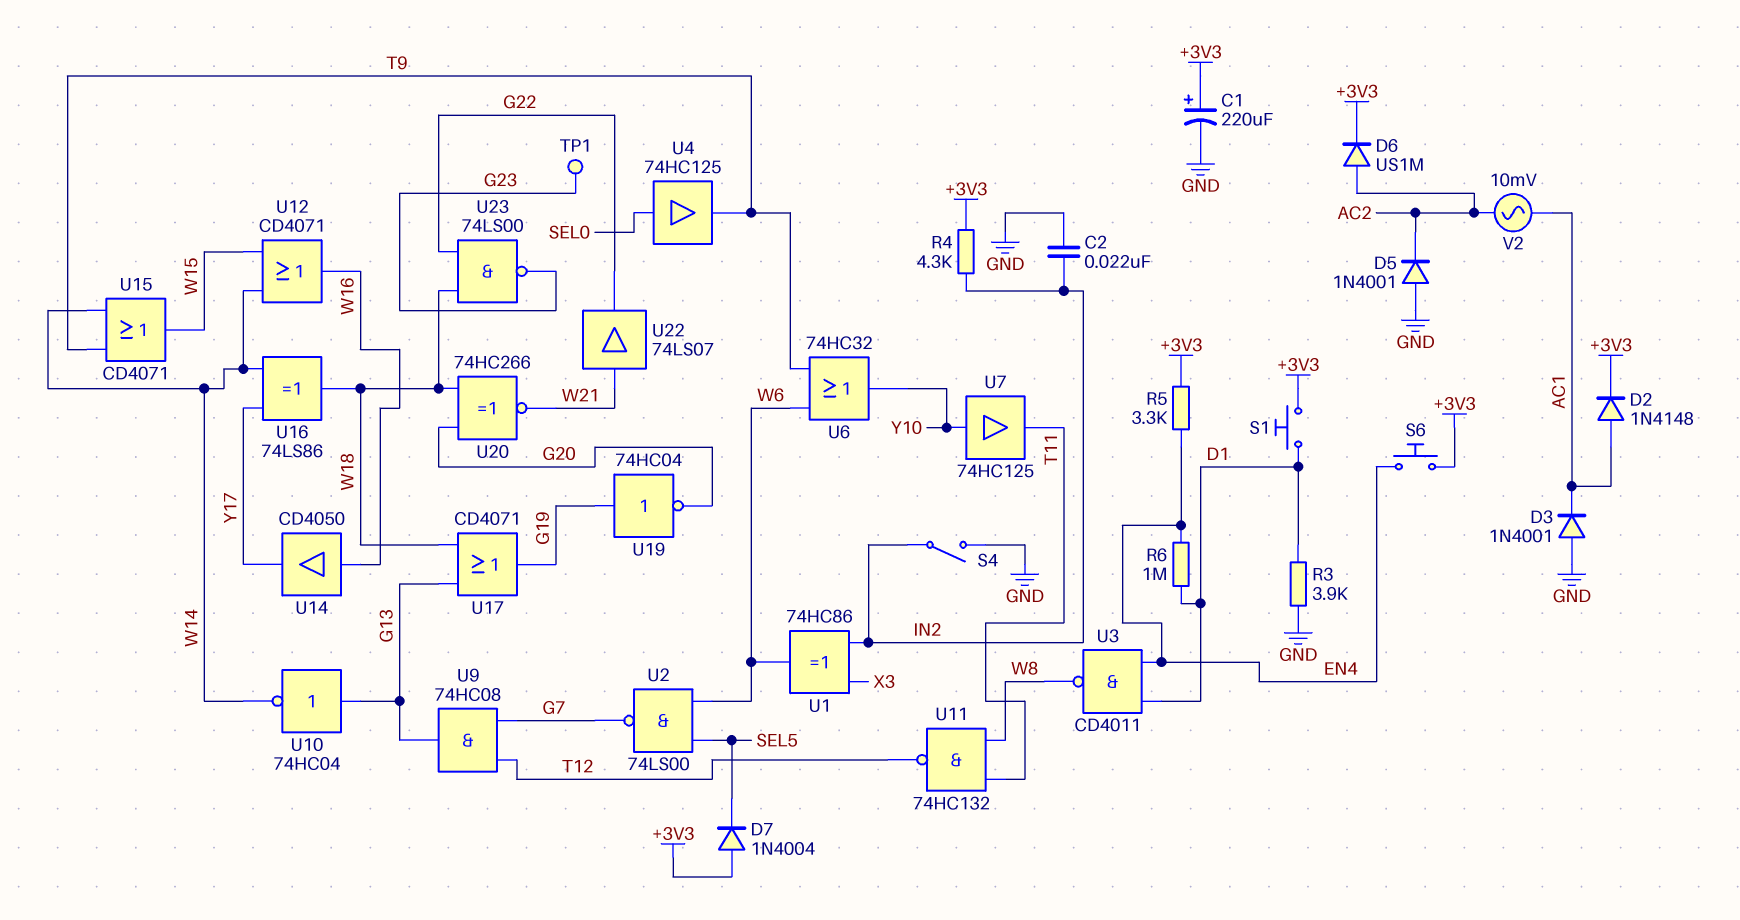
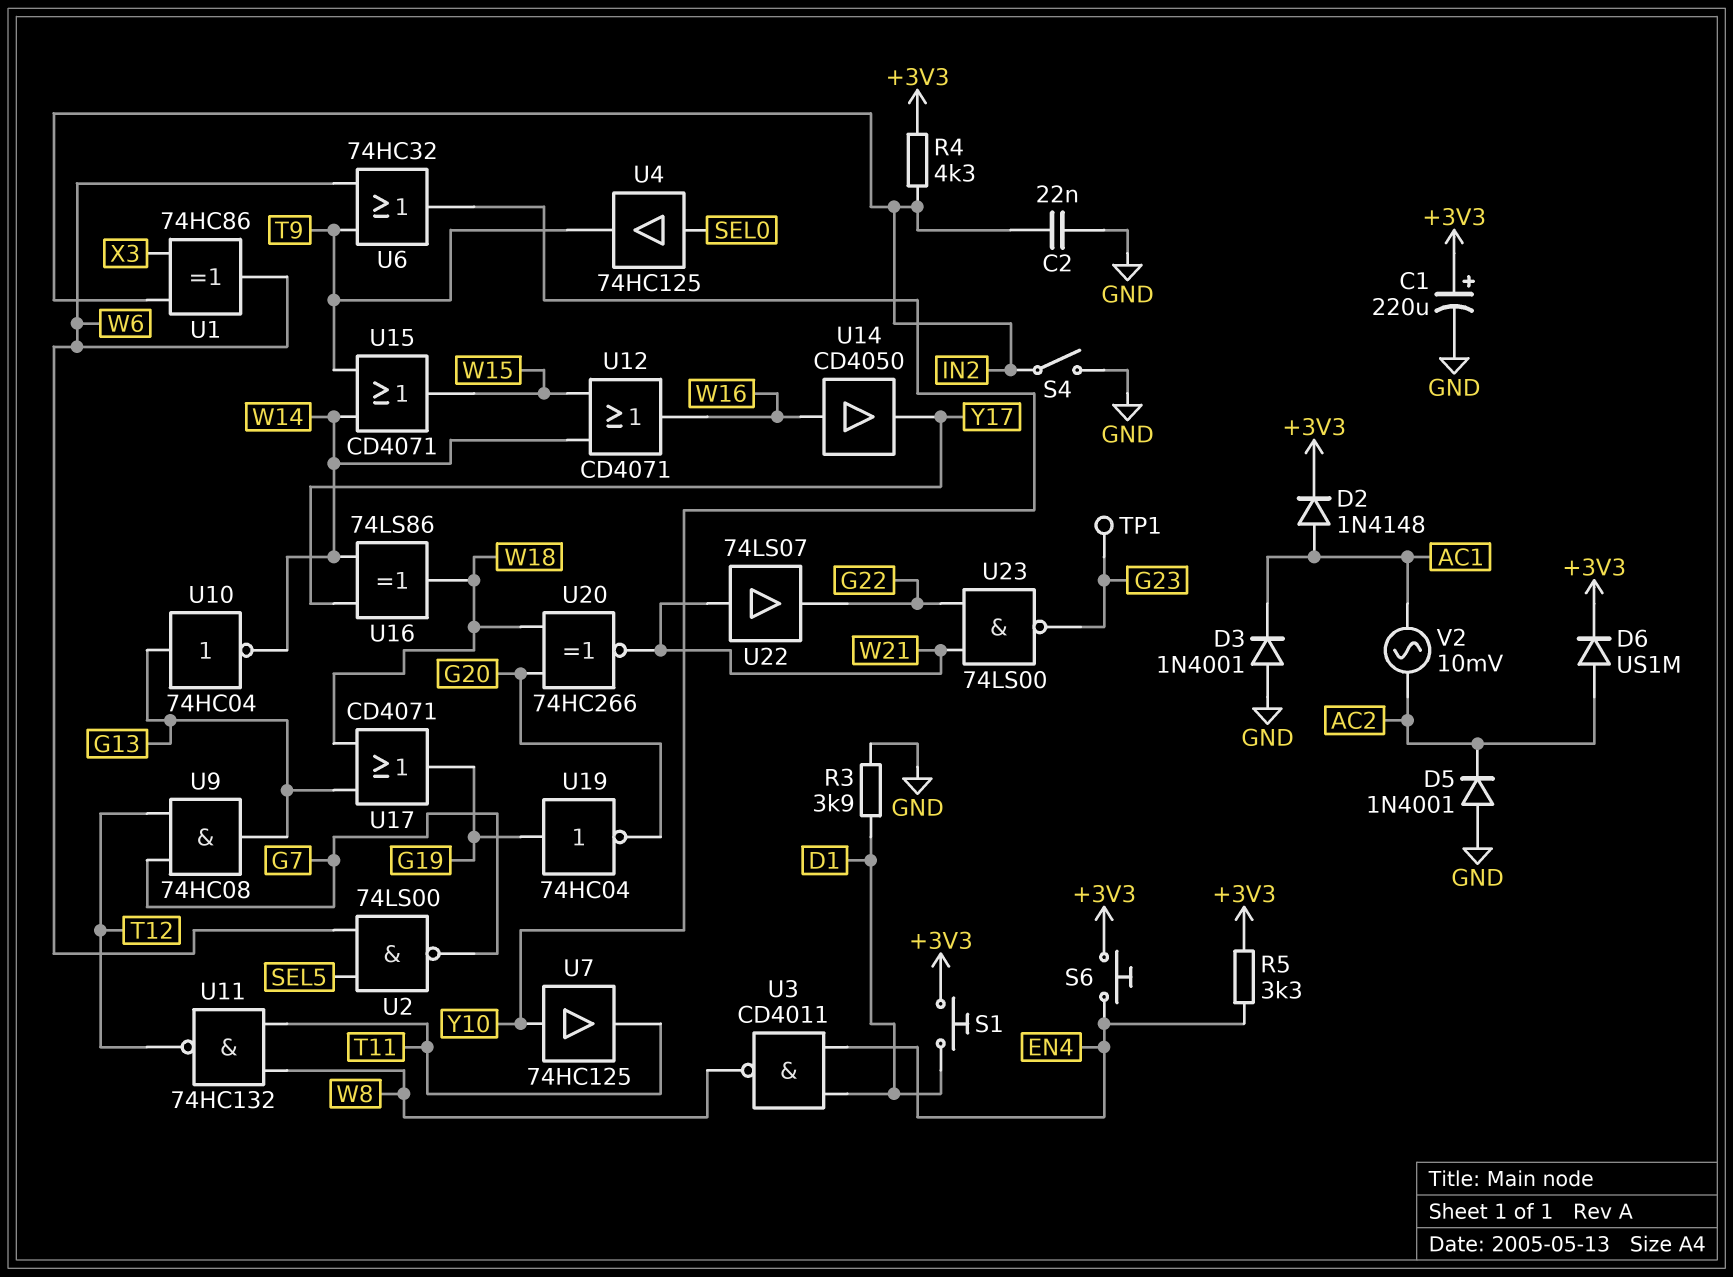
D7: diode 1N4004 (A +3V3, K SEL5) -> none
R6: 1M (D1, EN4) -> none
U23: NAND 74LS00 (in G22, in W18, out G23) -> NAND 74LS00 (in G22, in W21, out G23)

